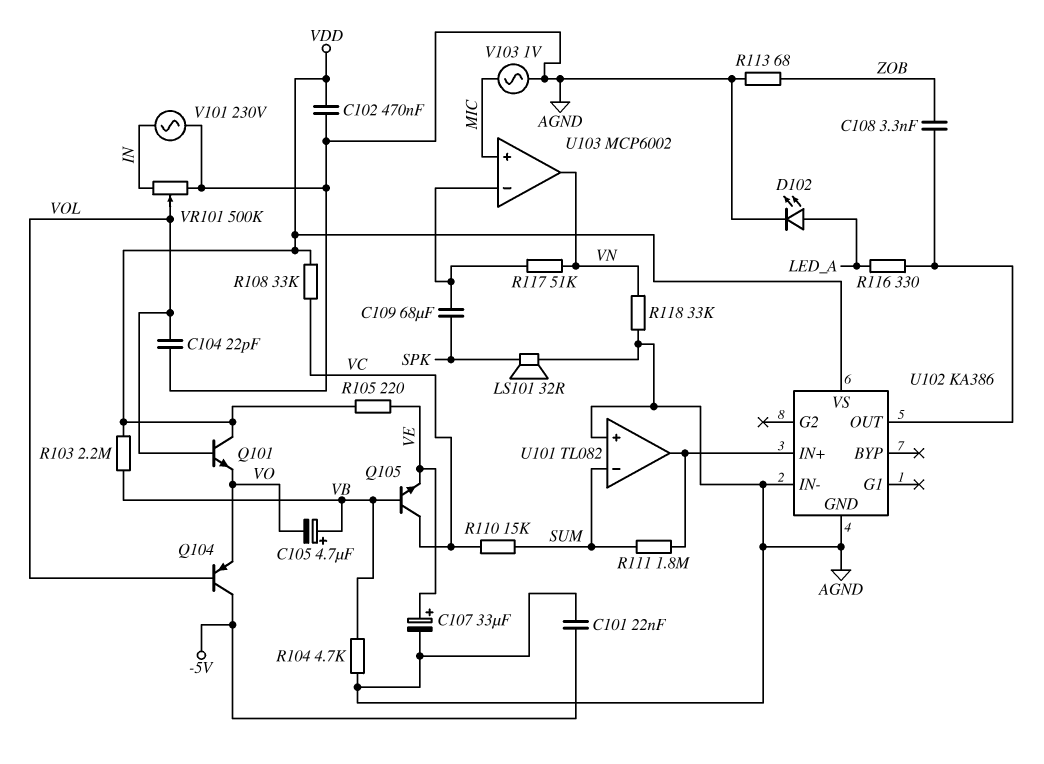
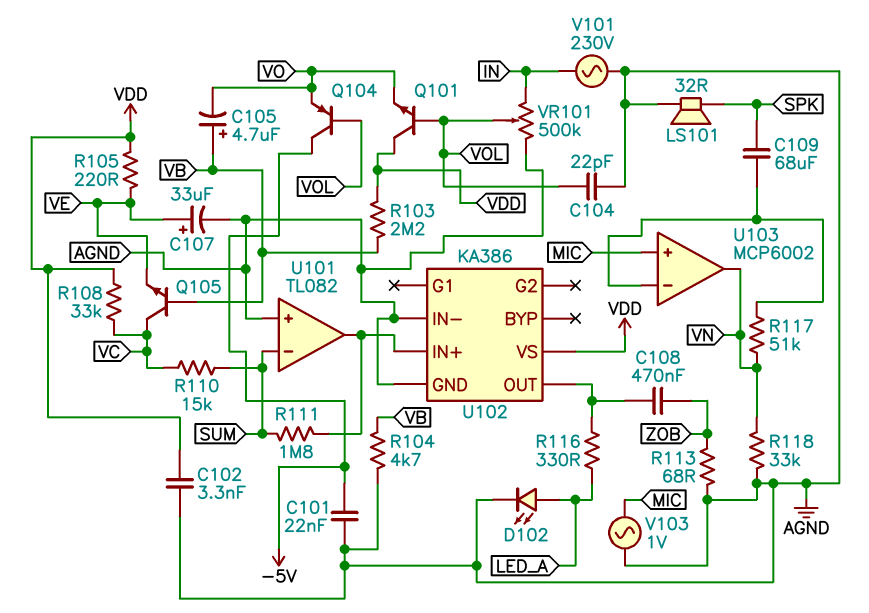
C102: 470nF (AGND, VDD) -> 3.3nF (AGND, VDD)
C108: 3.3nF (U102/OUT, ZOB) -> 470nF (U102/OUT, ZOB)

